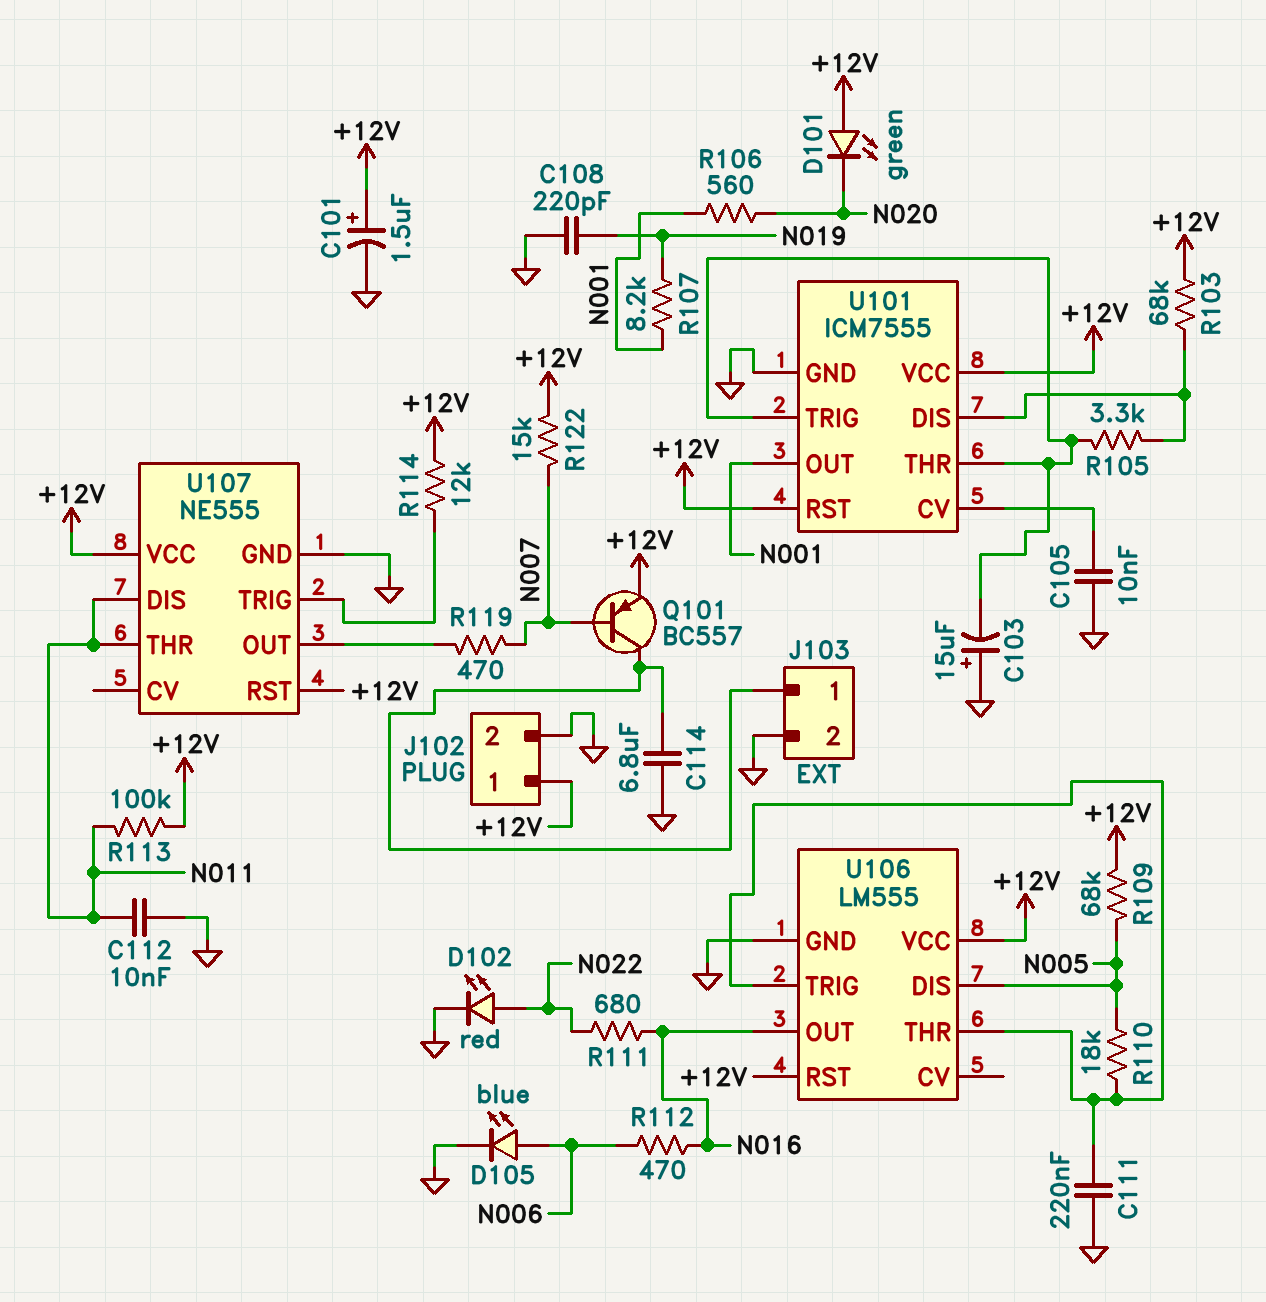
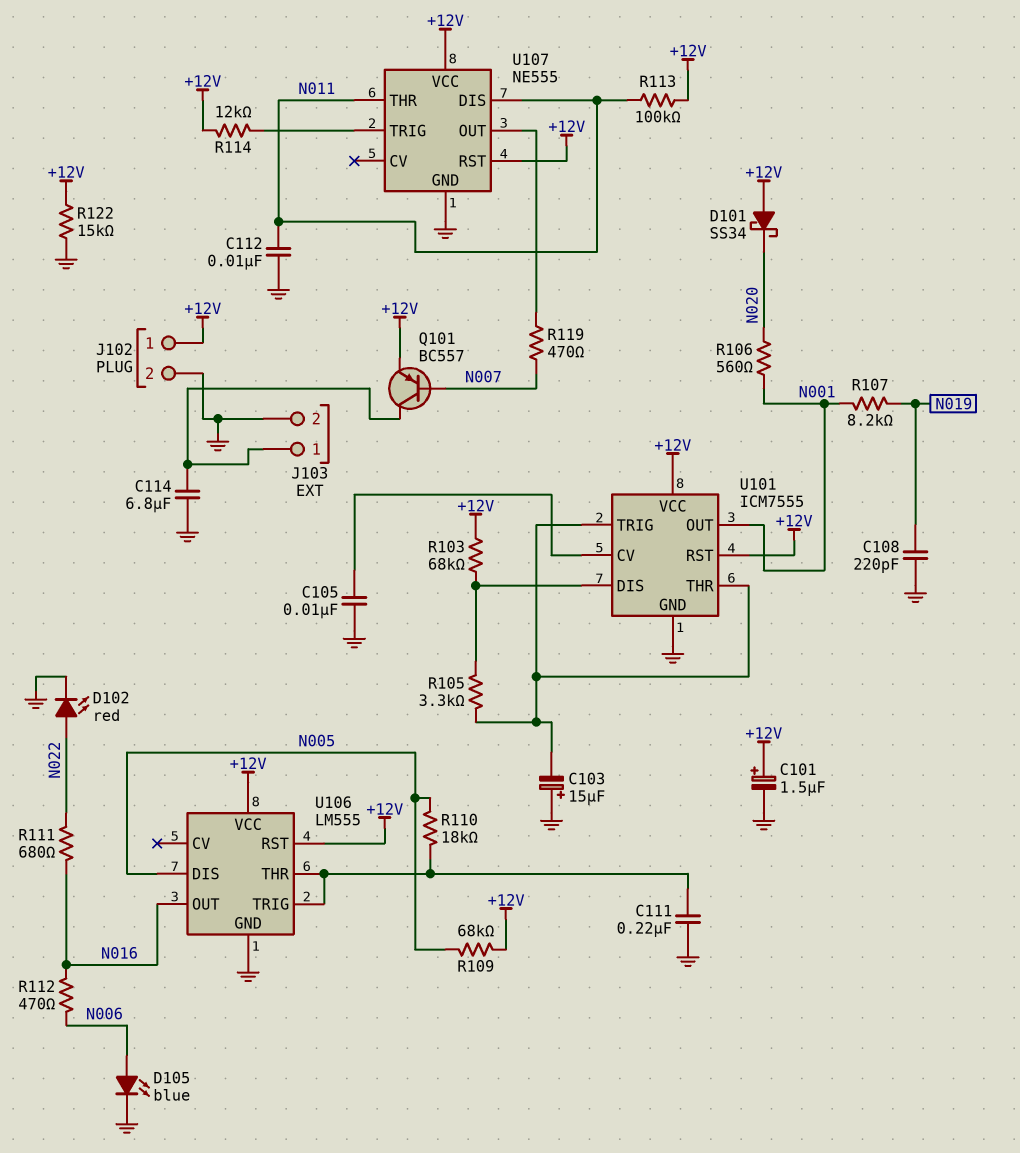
D101: LED green (A +12V, K N020) -> schottky SS34 (A +12V, K N020)
R122: 15k (+12V, N007) -> 15k (+12V, GND)

